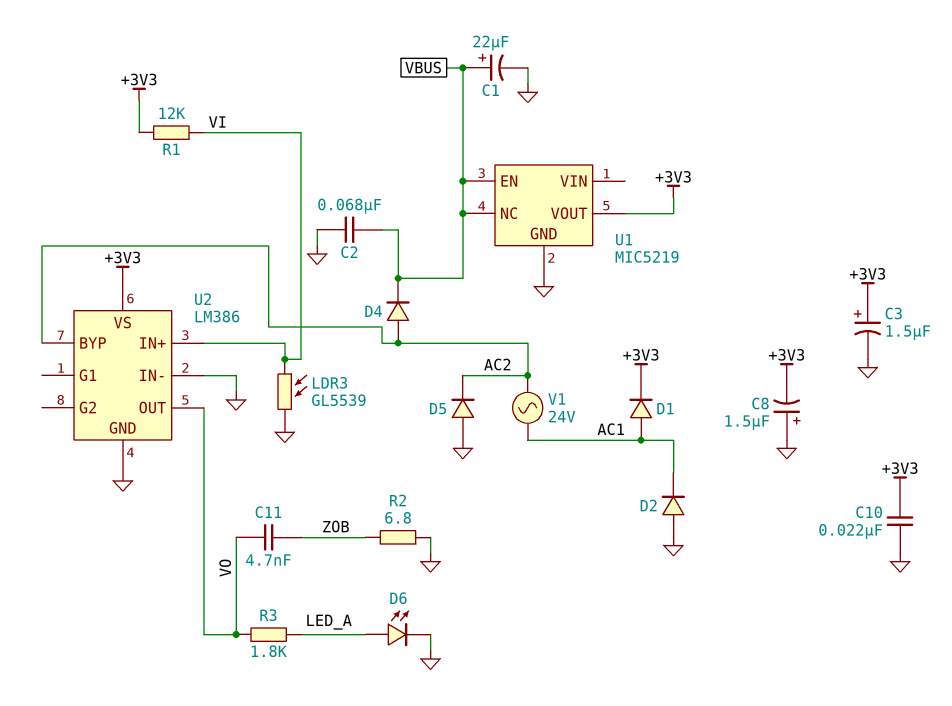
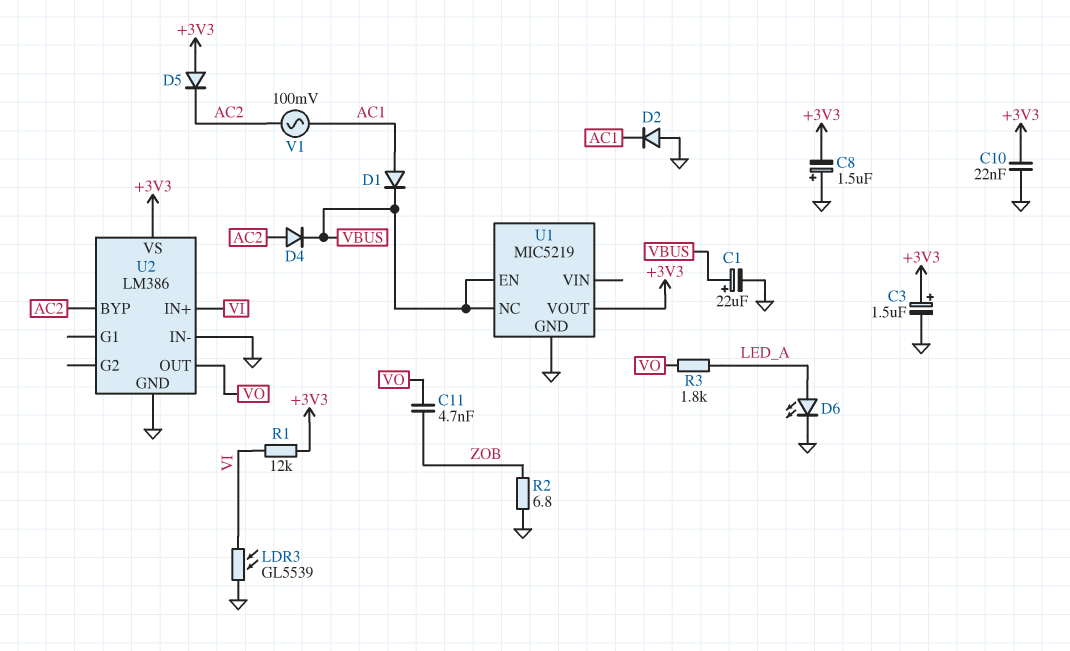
C2: 68nF (GND, VBUS) -> none
D1: diode (A AC1, K +3V3) -> diode (A AC1, K VBUS)
D5: diode (A GND, K AC2) -> diode (A +3V3, K AC2)
V1: AC 24V (AC1, AC2) -> AC 100mV (AC1, AC2)

